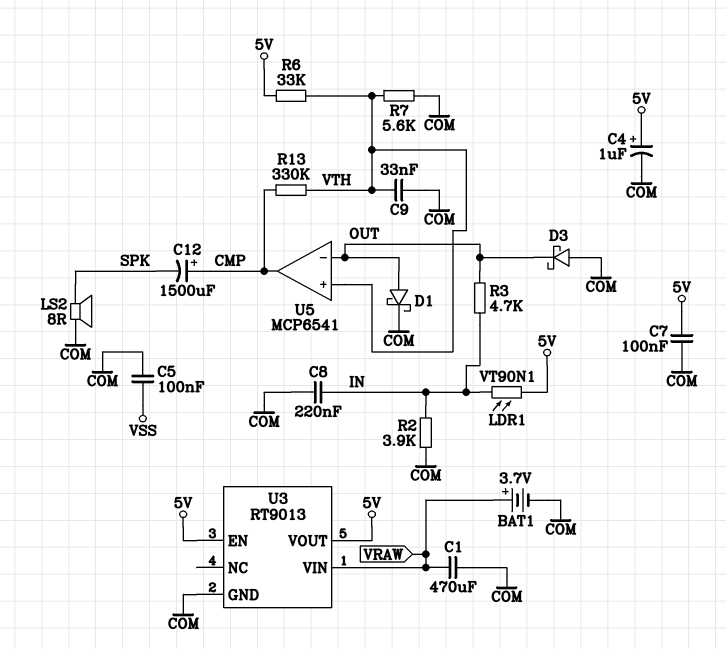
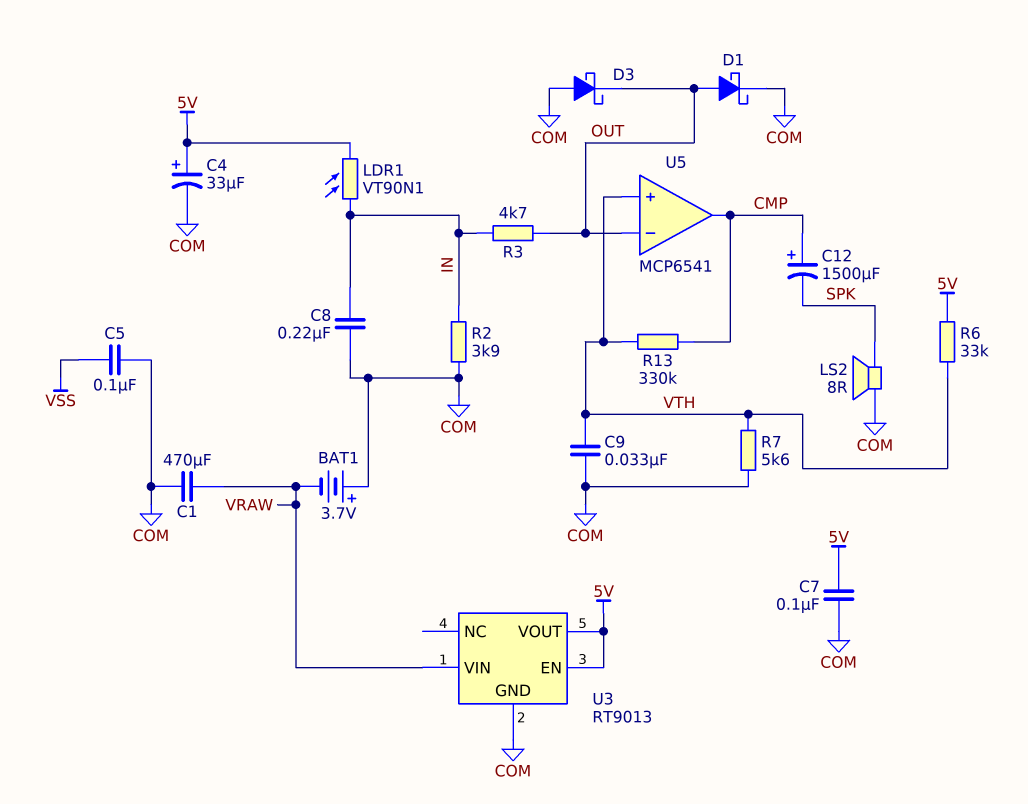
BAT1: 3.7V (plus VRAW, minus COM) -> 3.7V (plus COM, minus VRAW)
C4: 1uF (plus 5V, minus COM) -> 33uF (plus 5V, minus COM)

